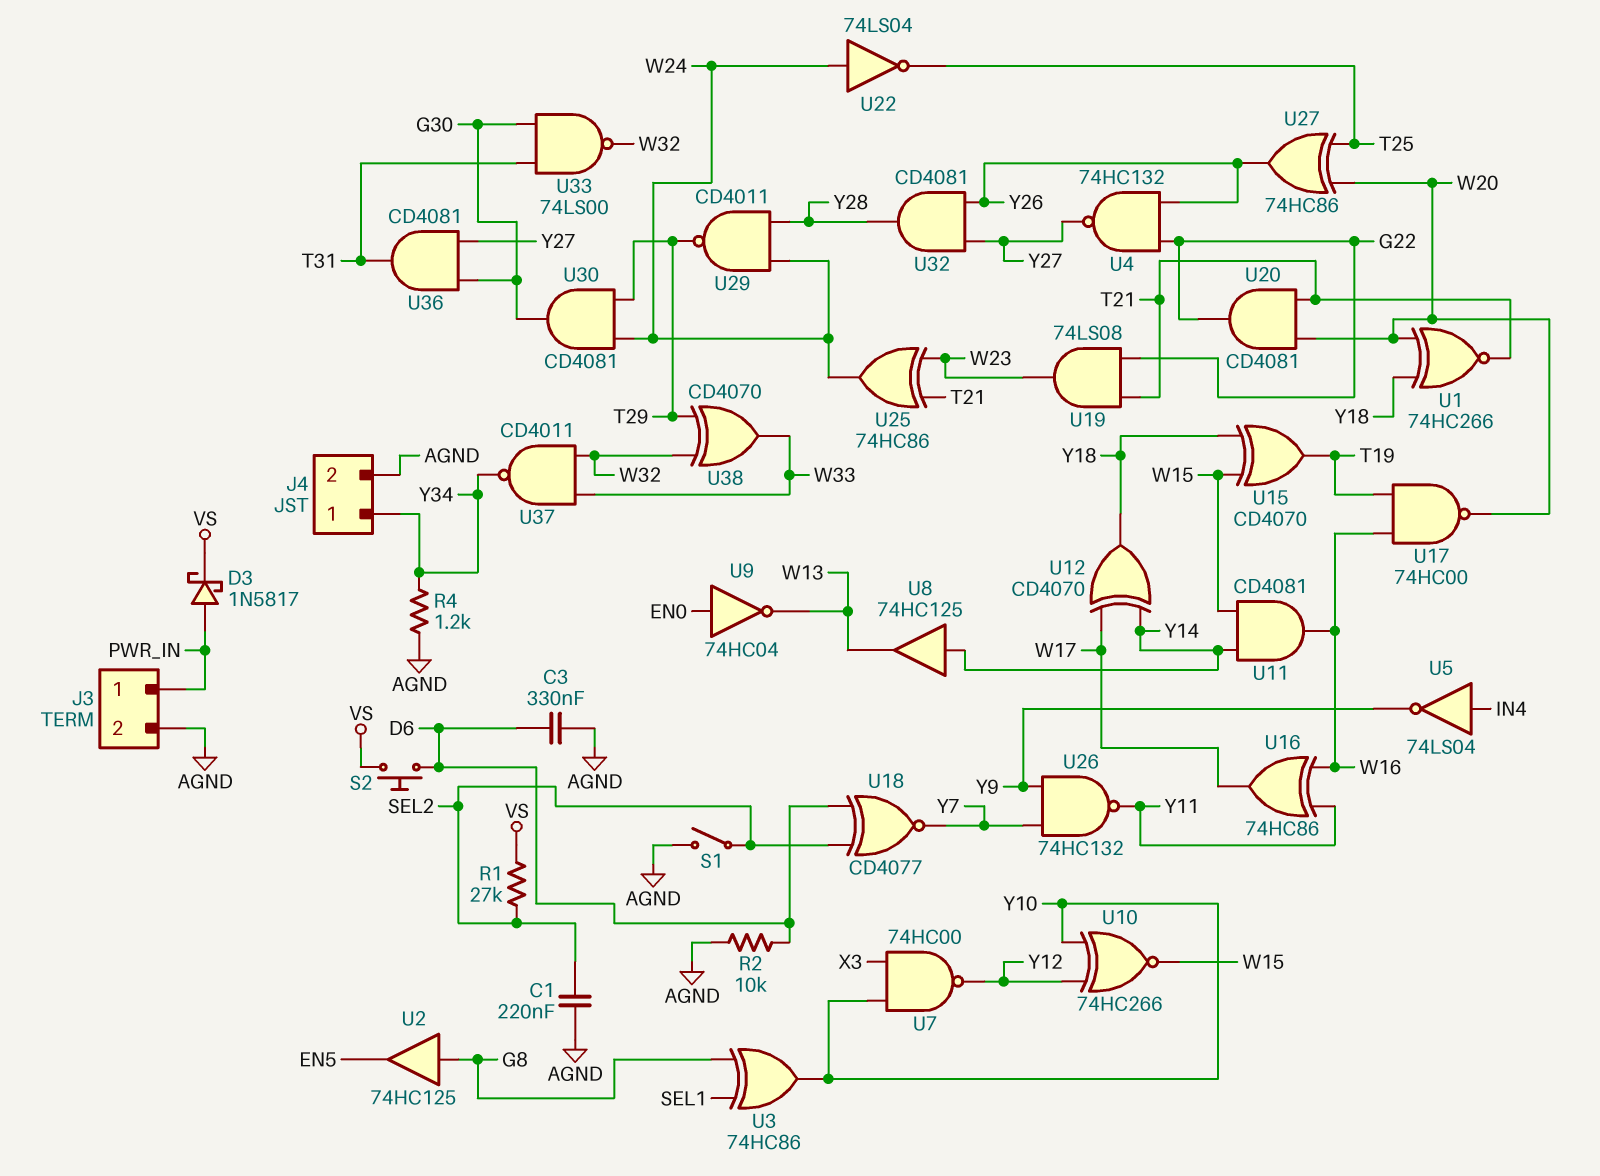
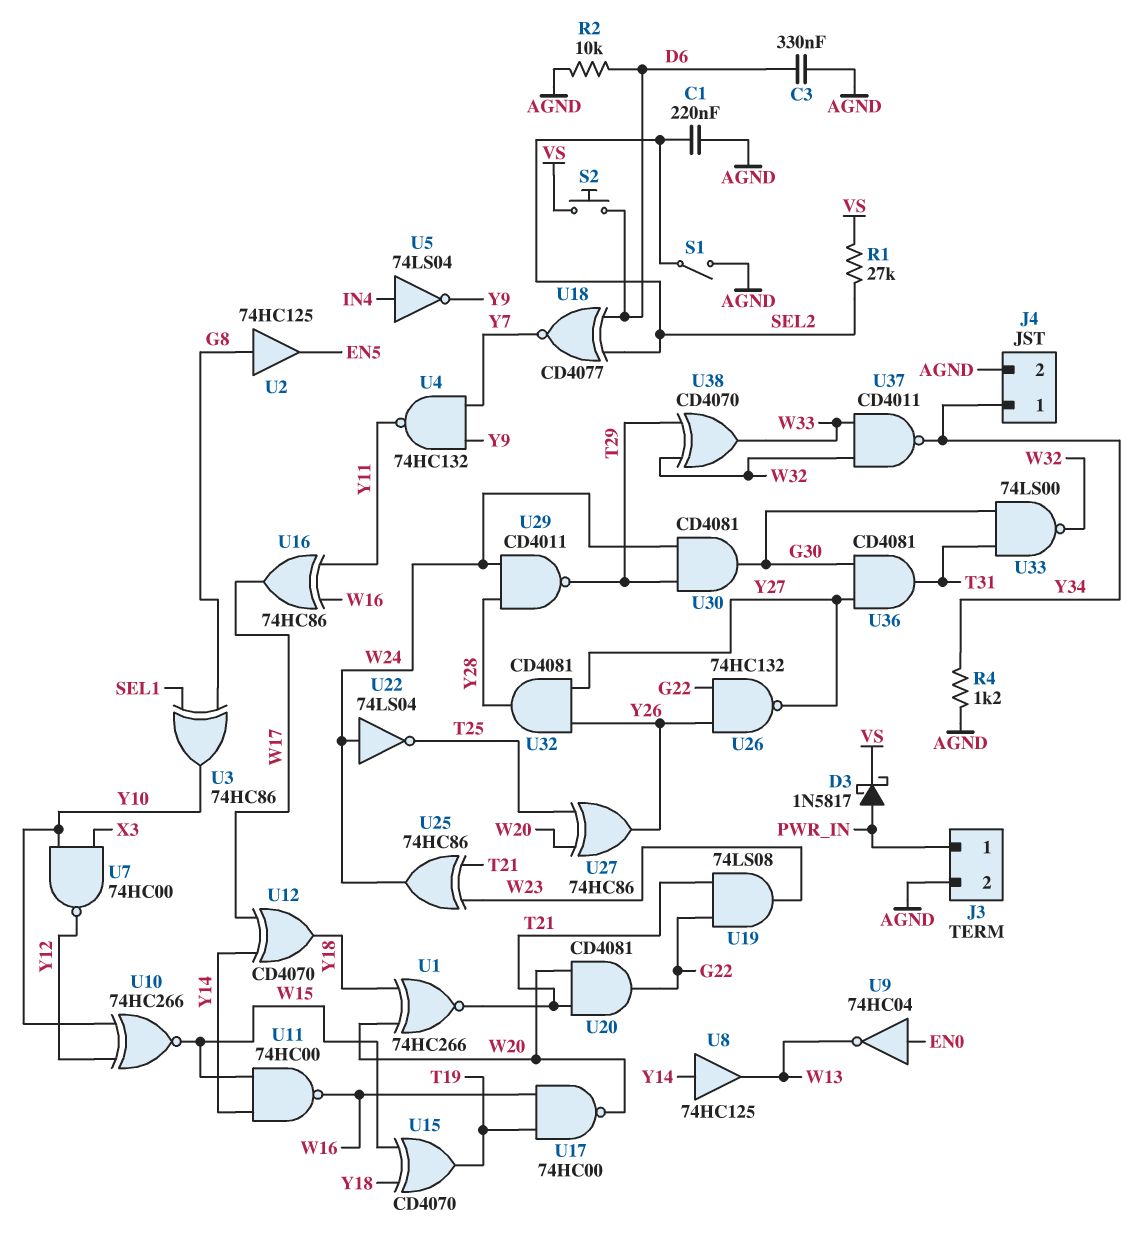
U4: NAND 74HC132 (in G22, in Y26, out Y27) -> NAND 74HC132 (in Y7, in Y9, out Y11)
U11: AND CD4081 (in W15, in Y14, out W16) -> NAND 74HC00 (in W15, in Y14, out W16)
U26: NAND 74HC132 (in Y7, in Y9, out Y11) -> NAND 74HC132 (in G22, in Y26, out Y27)

